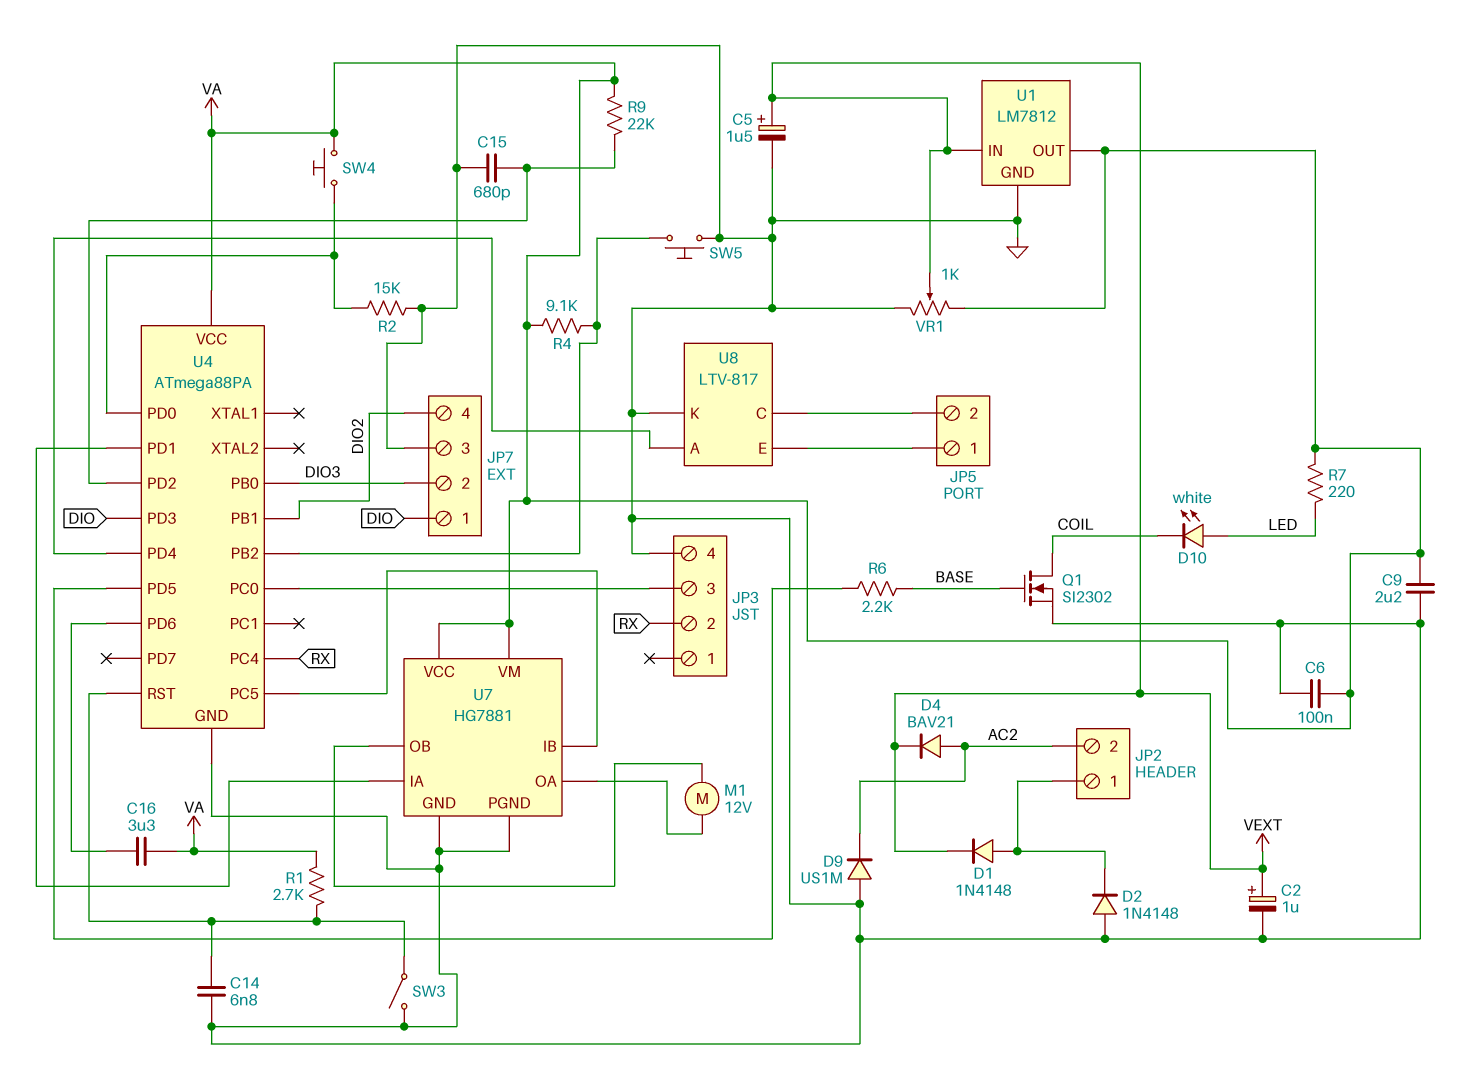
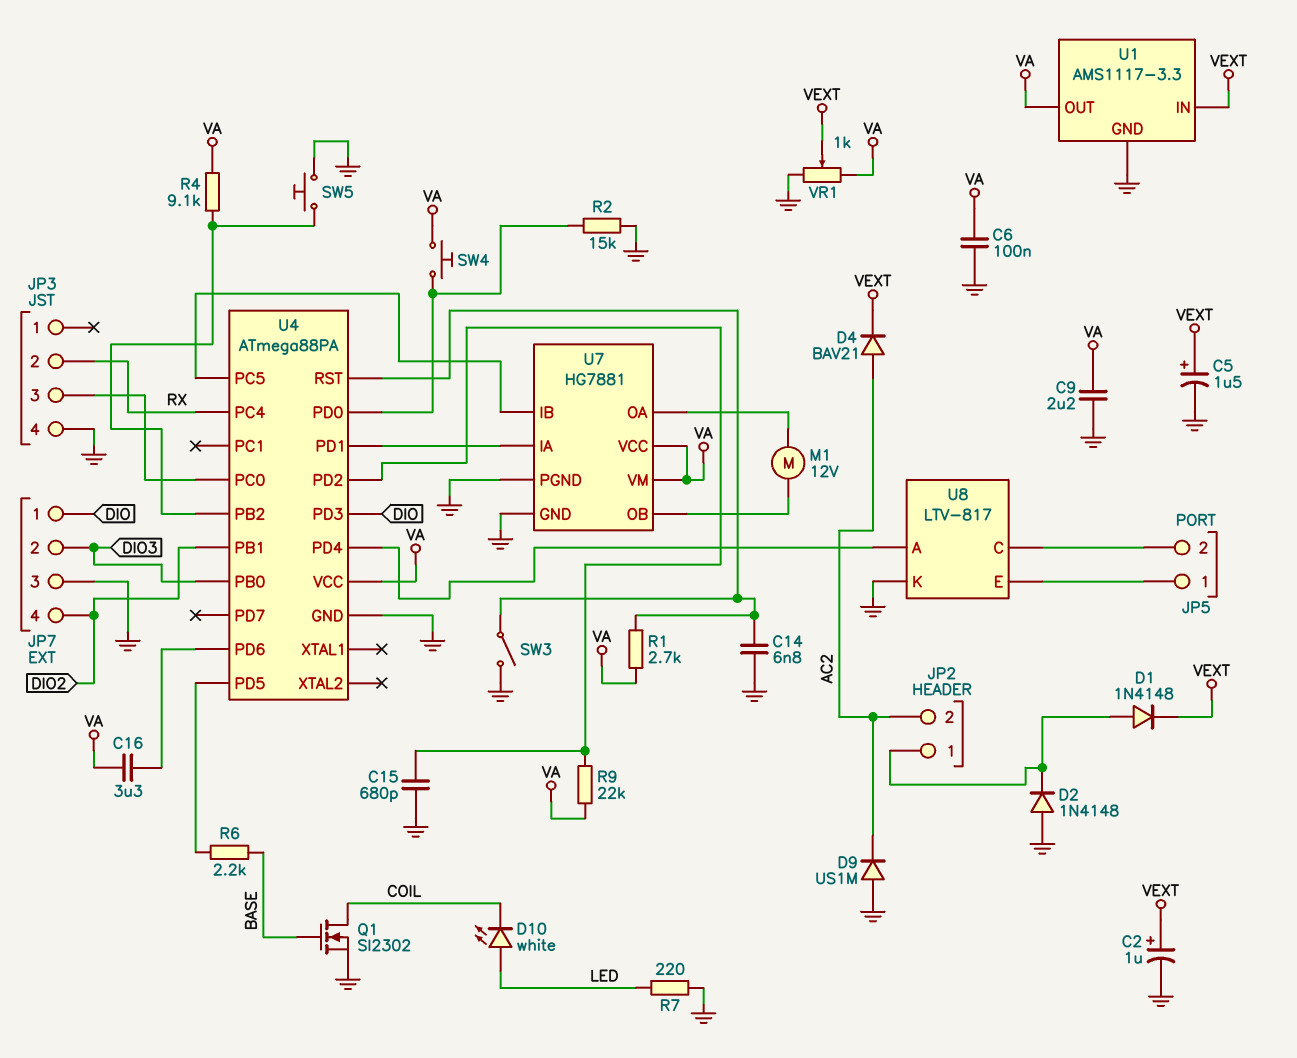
R7: 220 (LED, VA) -> 220 (GND, LED)
U1: LM7812 -> AMS1117-3.3

